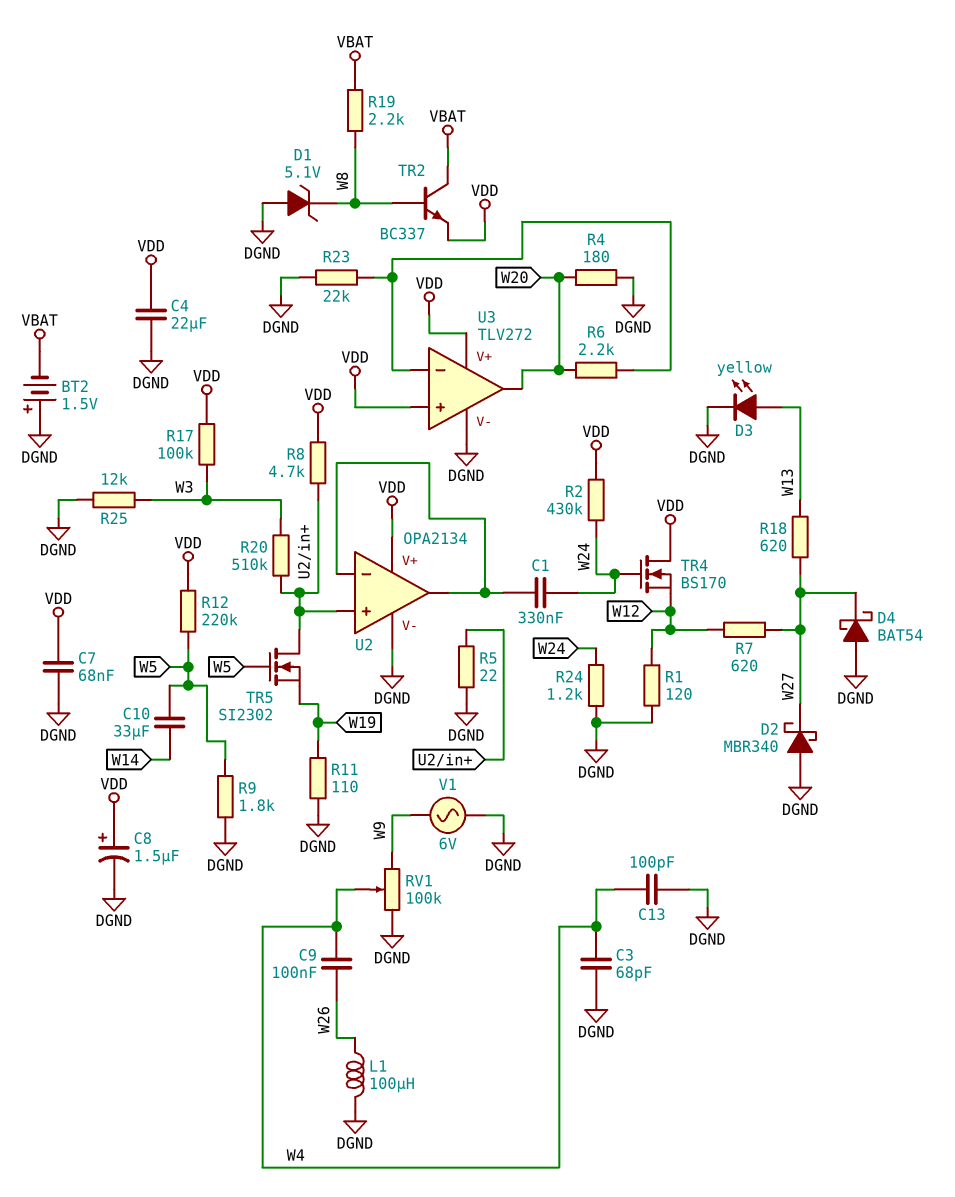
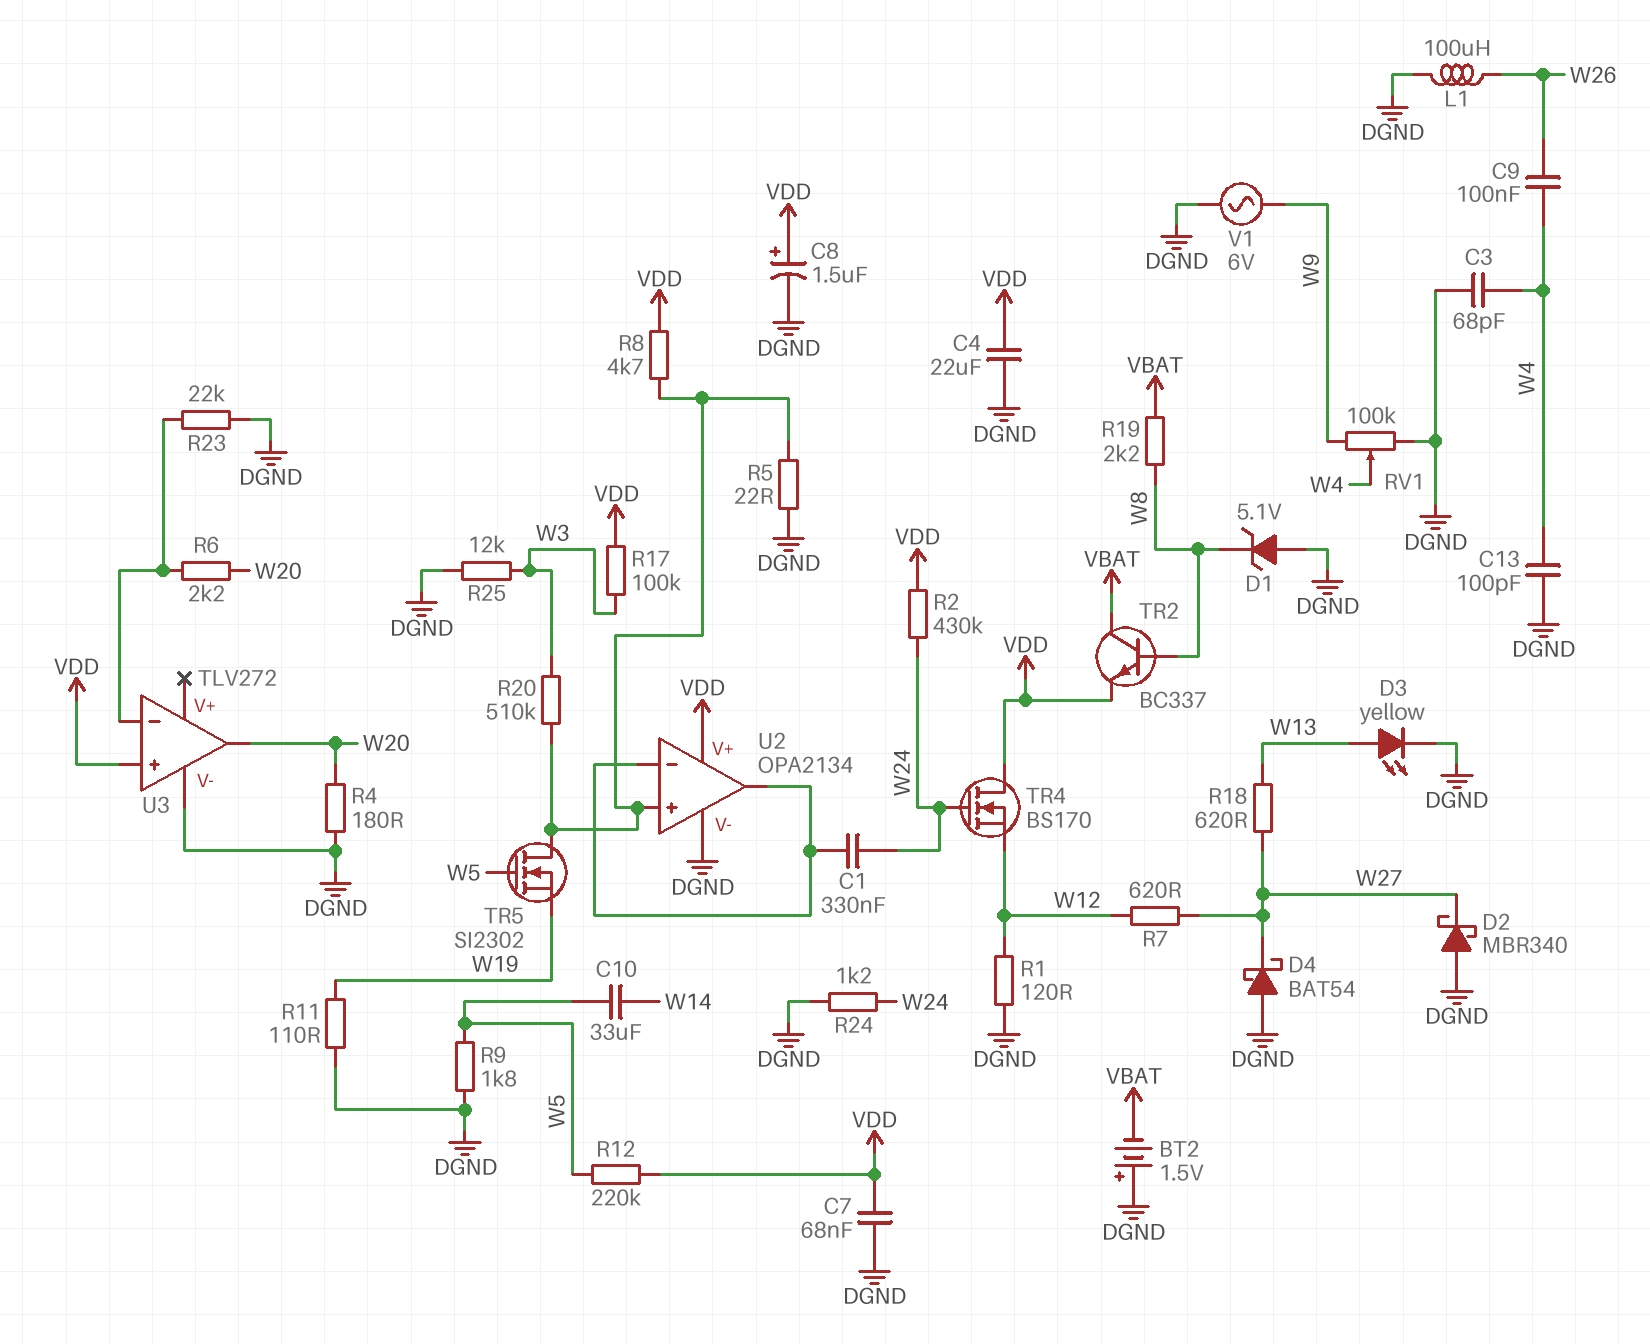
U3 pin V+: VDD -> none

